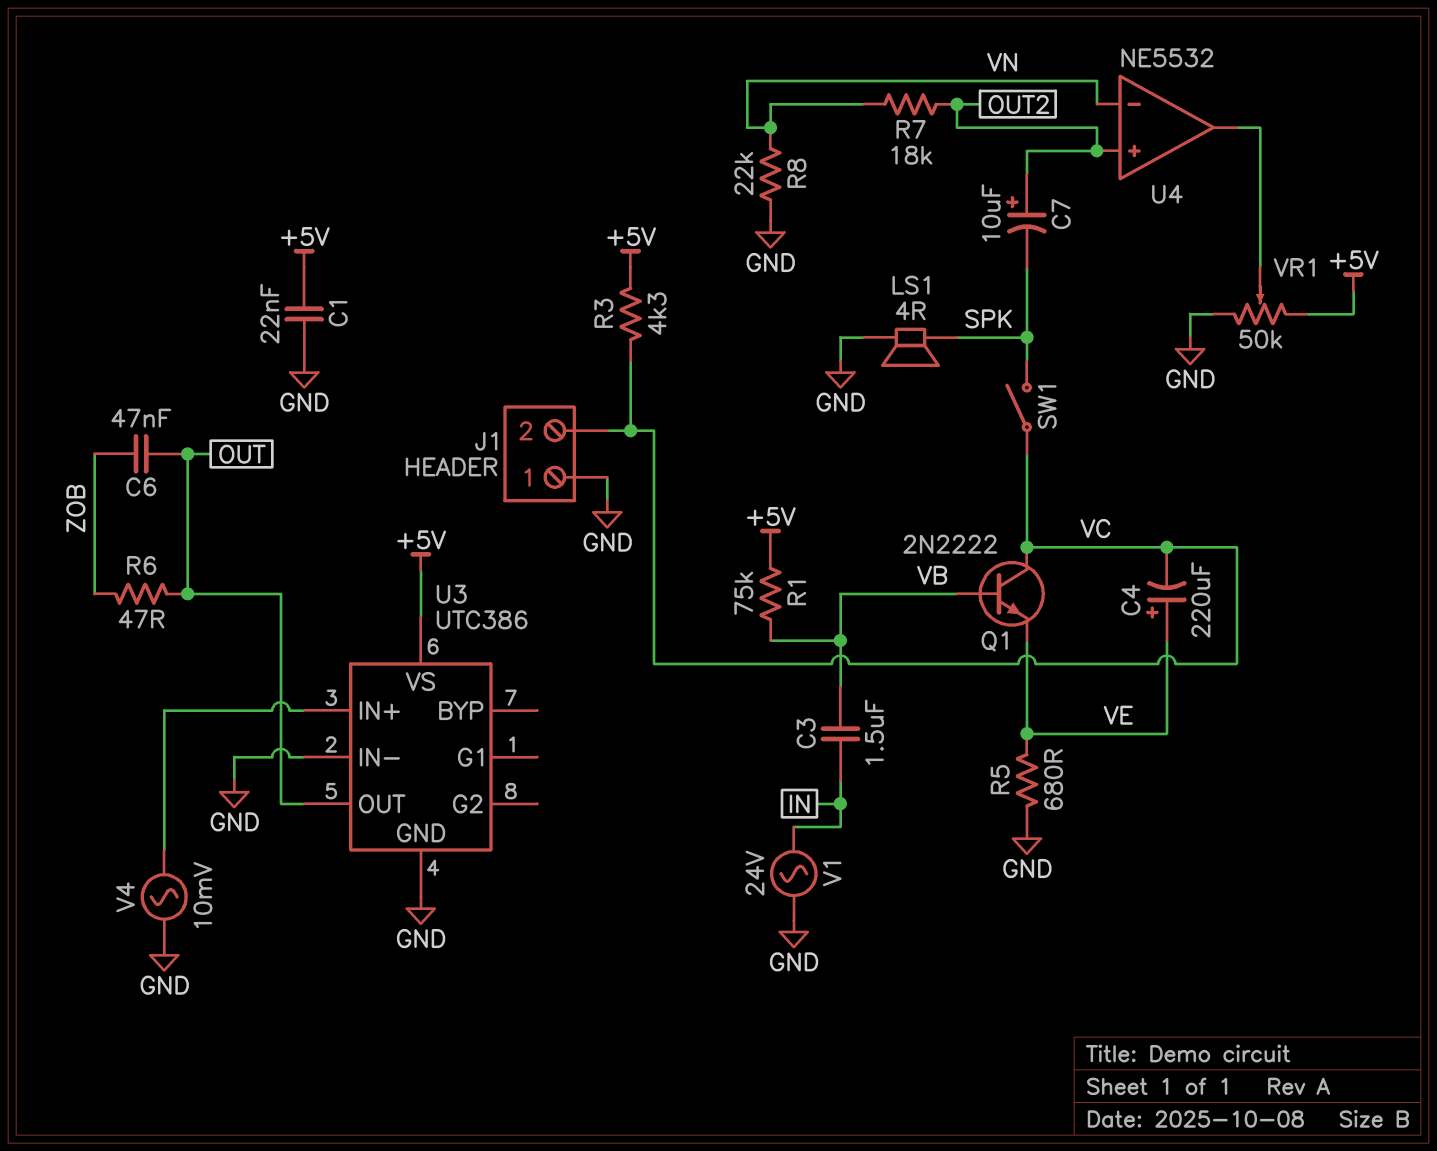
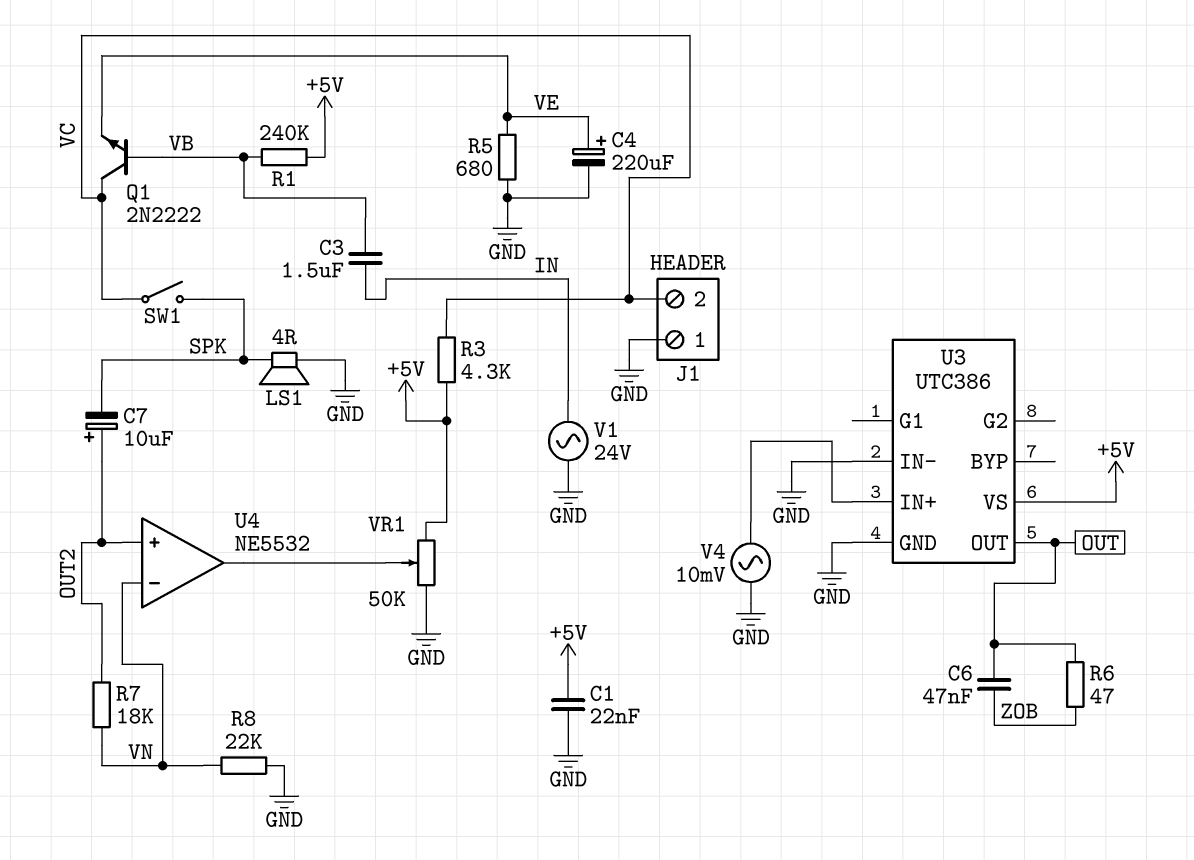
C4: 220uF (plus VE, minus VC) -> 220uF (plus VE, minus GND)
R1: 75k (+5V, VB) -> 240k (+5V, VB)

